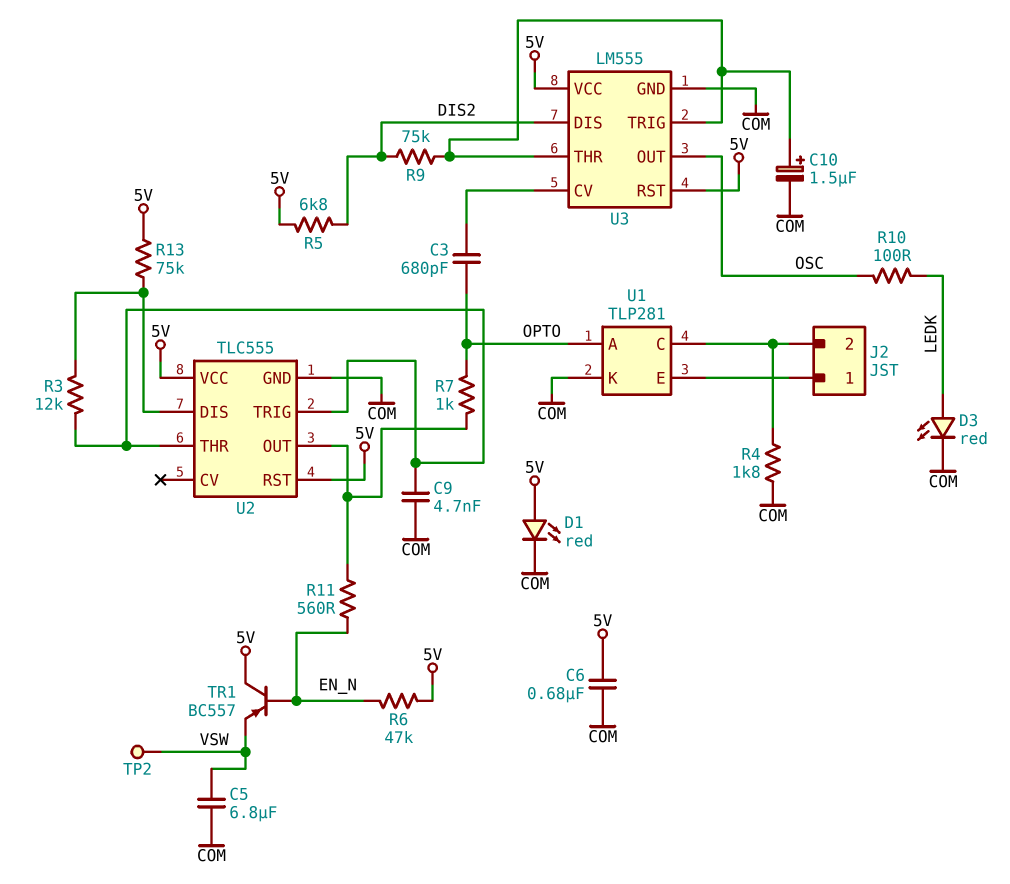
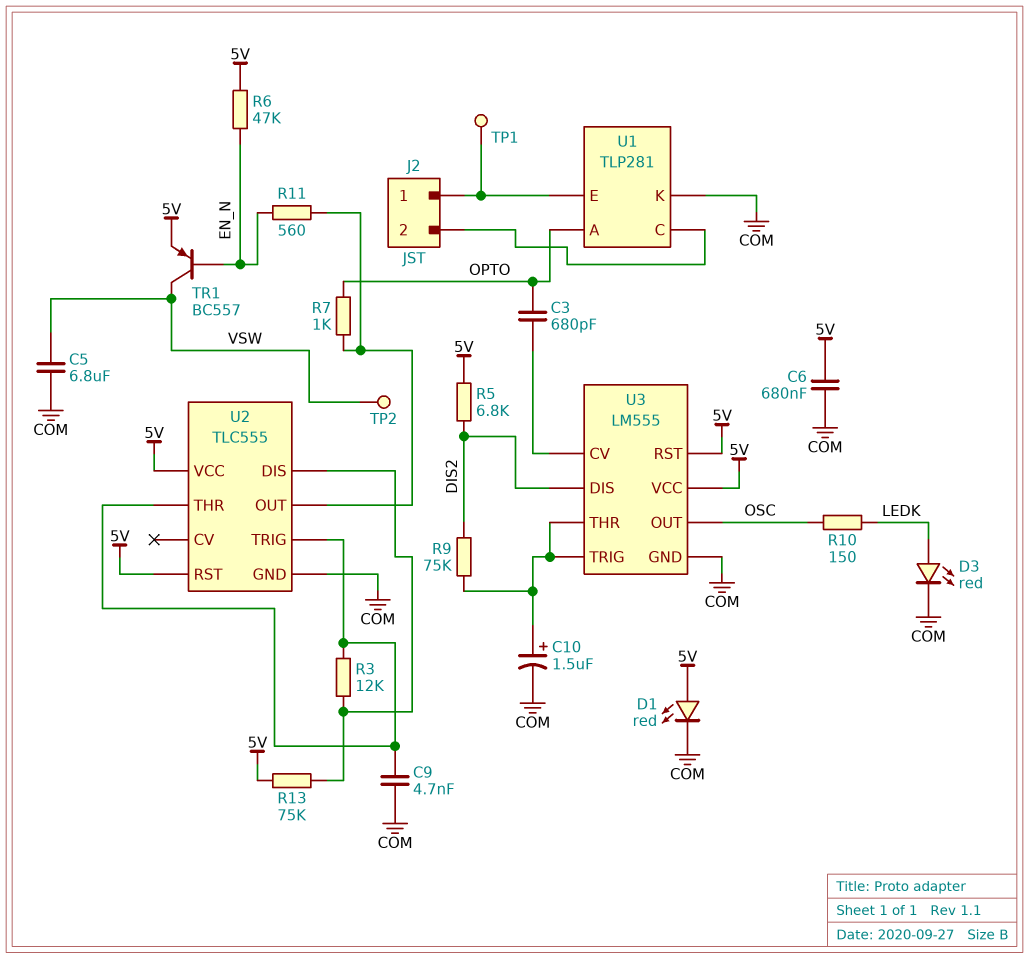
R4: 1.8k (COM, J2/2) -> none
R10: 100 (LEDK, OSC) -> 150 (LEDK, OSC)
TP1: none -> test point (J2/1)
TR1: PNP BC557 (B EN_N, C 5V, E VSW) -> PNP BC557 (B EN_N, C VSW, E 5V)

